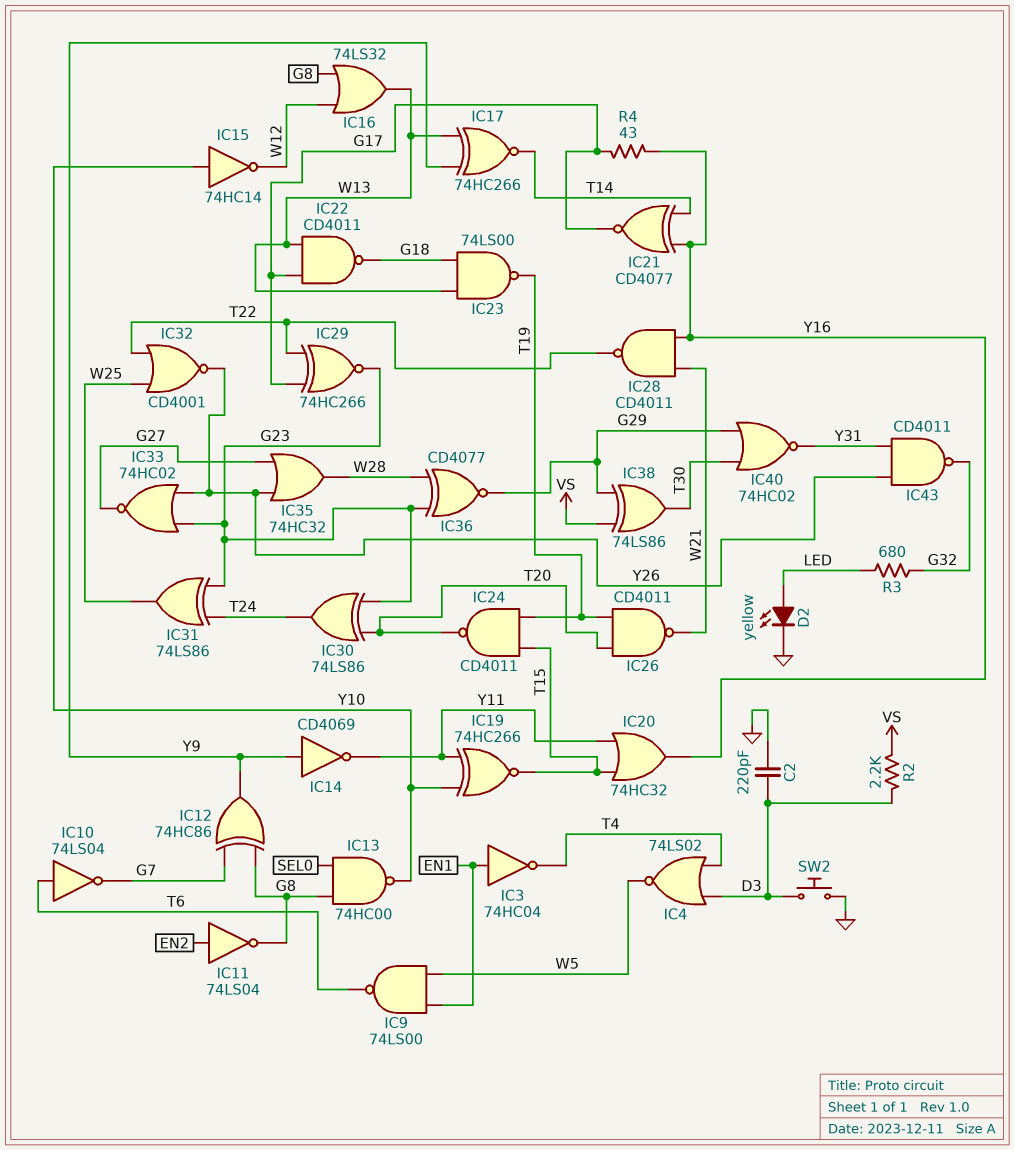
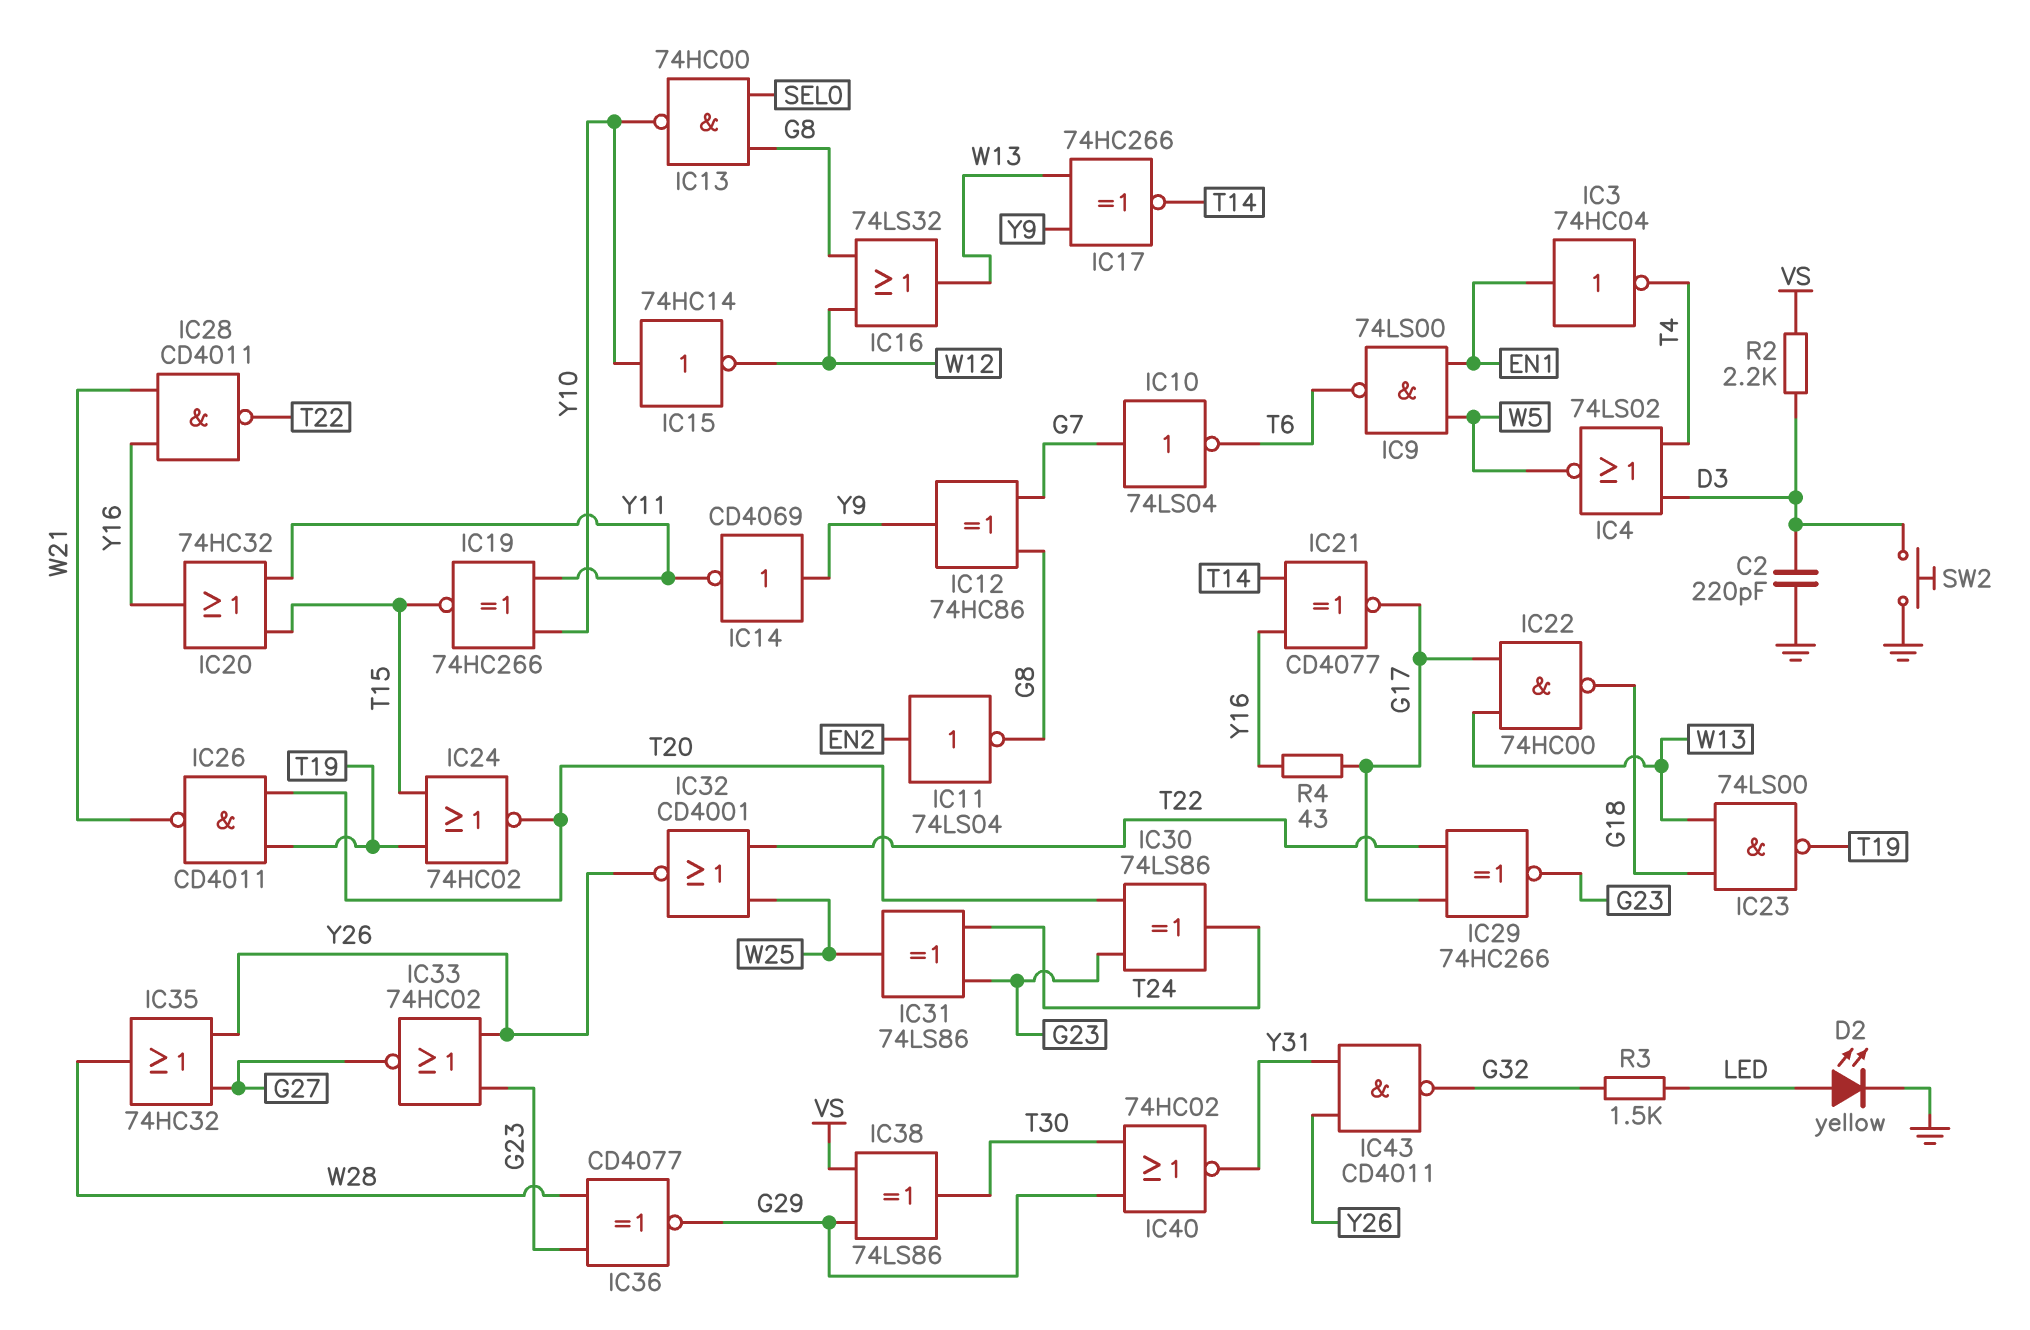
IC10: NOT 74LS04 (in T6, out G7) -> NOT 74LS04 (in G7, out T6)
IC22: NAND CD4011 (in G17, in W13, out G18) -> NAND 74HC00 (in G17, in W13, out G18)
IC24: NAND CD4011 (in T15, in T19, out T20) -> NOR 74HC02 (in T15, in T19, out T20)
R3: 680 (G32, LED) -> 1.5k (G32, LED)

